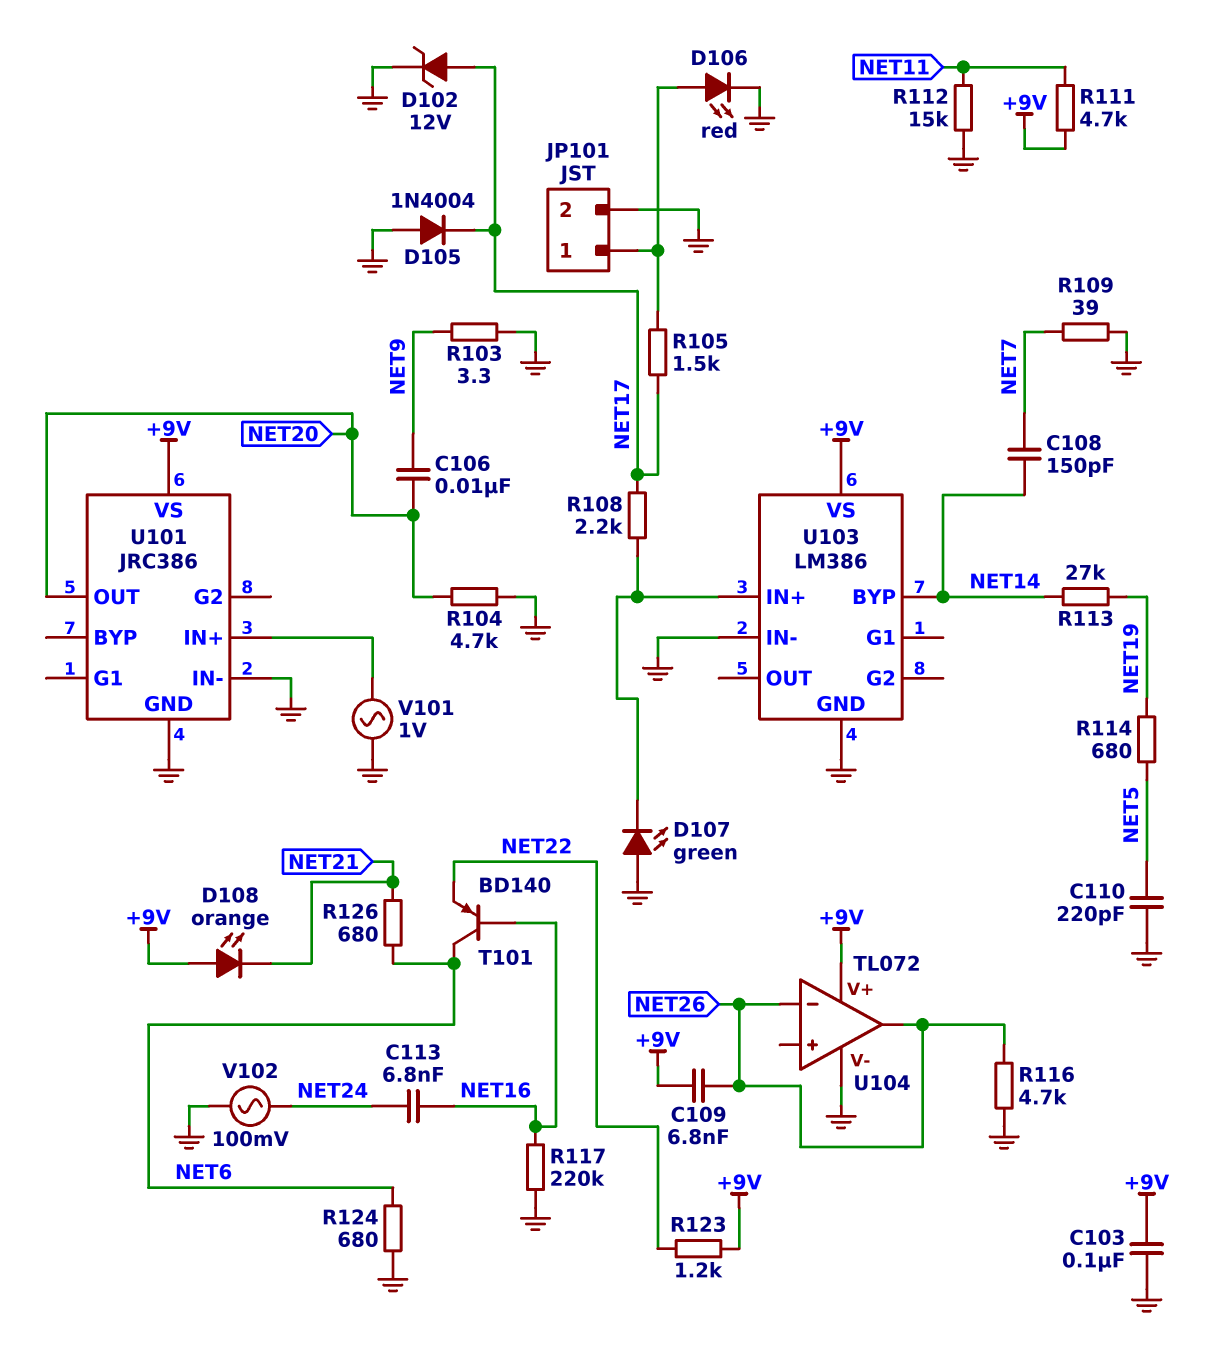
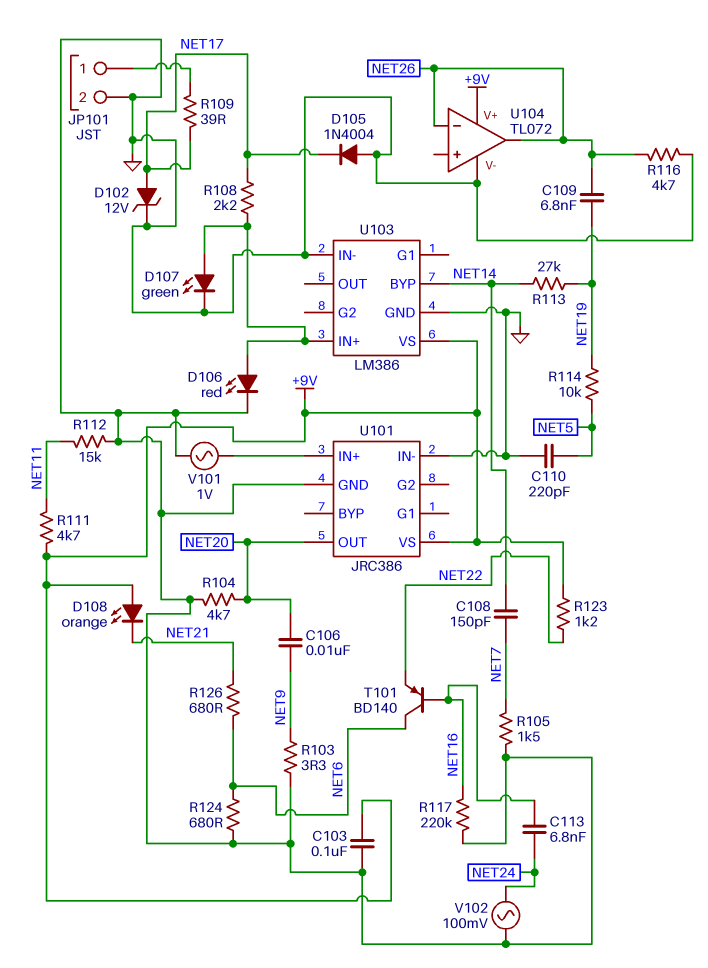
C109: 6.8nF (+9V, NET26) -> 6.8nF (NET19, NET26)
D106: LED red (A JP101/1, K GND) -> LED red (A U103/IN+, K GND)
D107: LED green (A GND, K U103/IN+) -> LED green (A U103/IN+, K GND)
R105: 1.5k (JP101/1, NET17) -> 1.5k (GND, NET7)
R109: 39 (GND, NET7) -> 39 (JP101/1, NET17)
R114: 680 (NET5, NET19) -> 10k (NET5, NET19)

